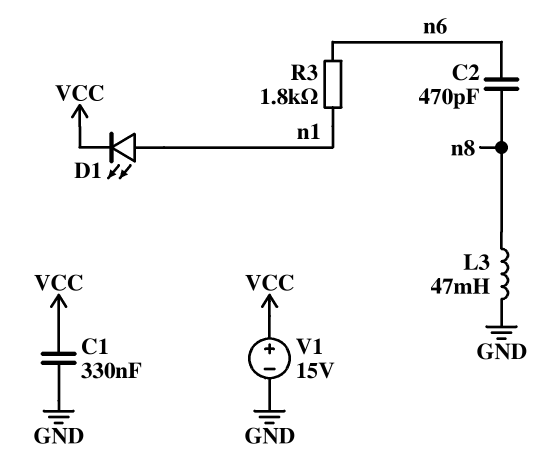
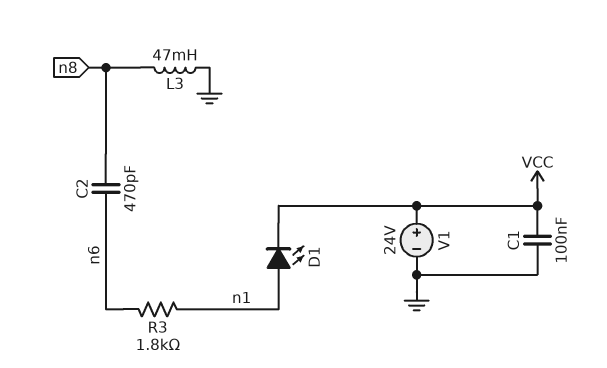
C1: 330nF (GND, VCC) -> 100nF (GND, VCC)
V1: 15V (plus VCC, minus GND) -> 24V (plus VCC, minus GND)

